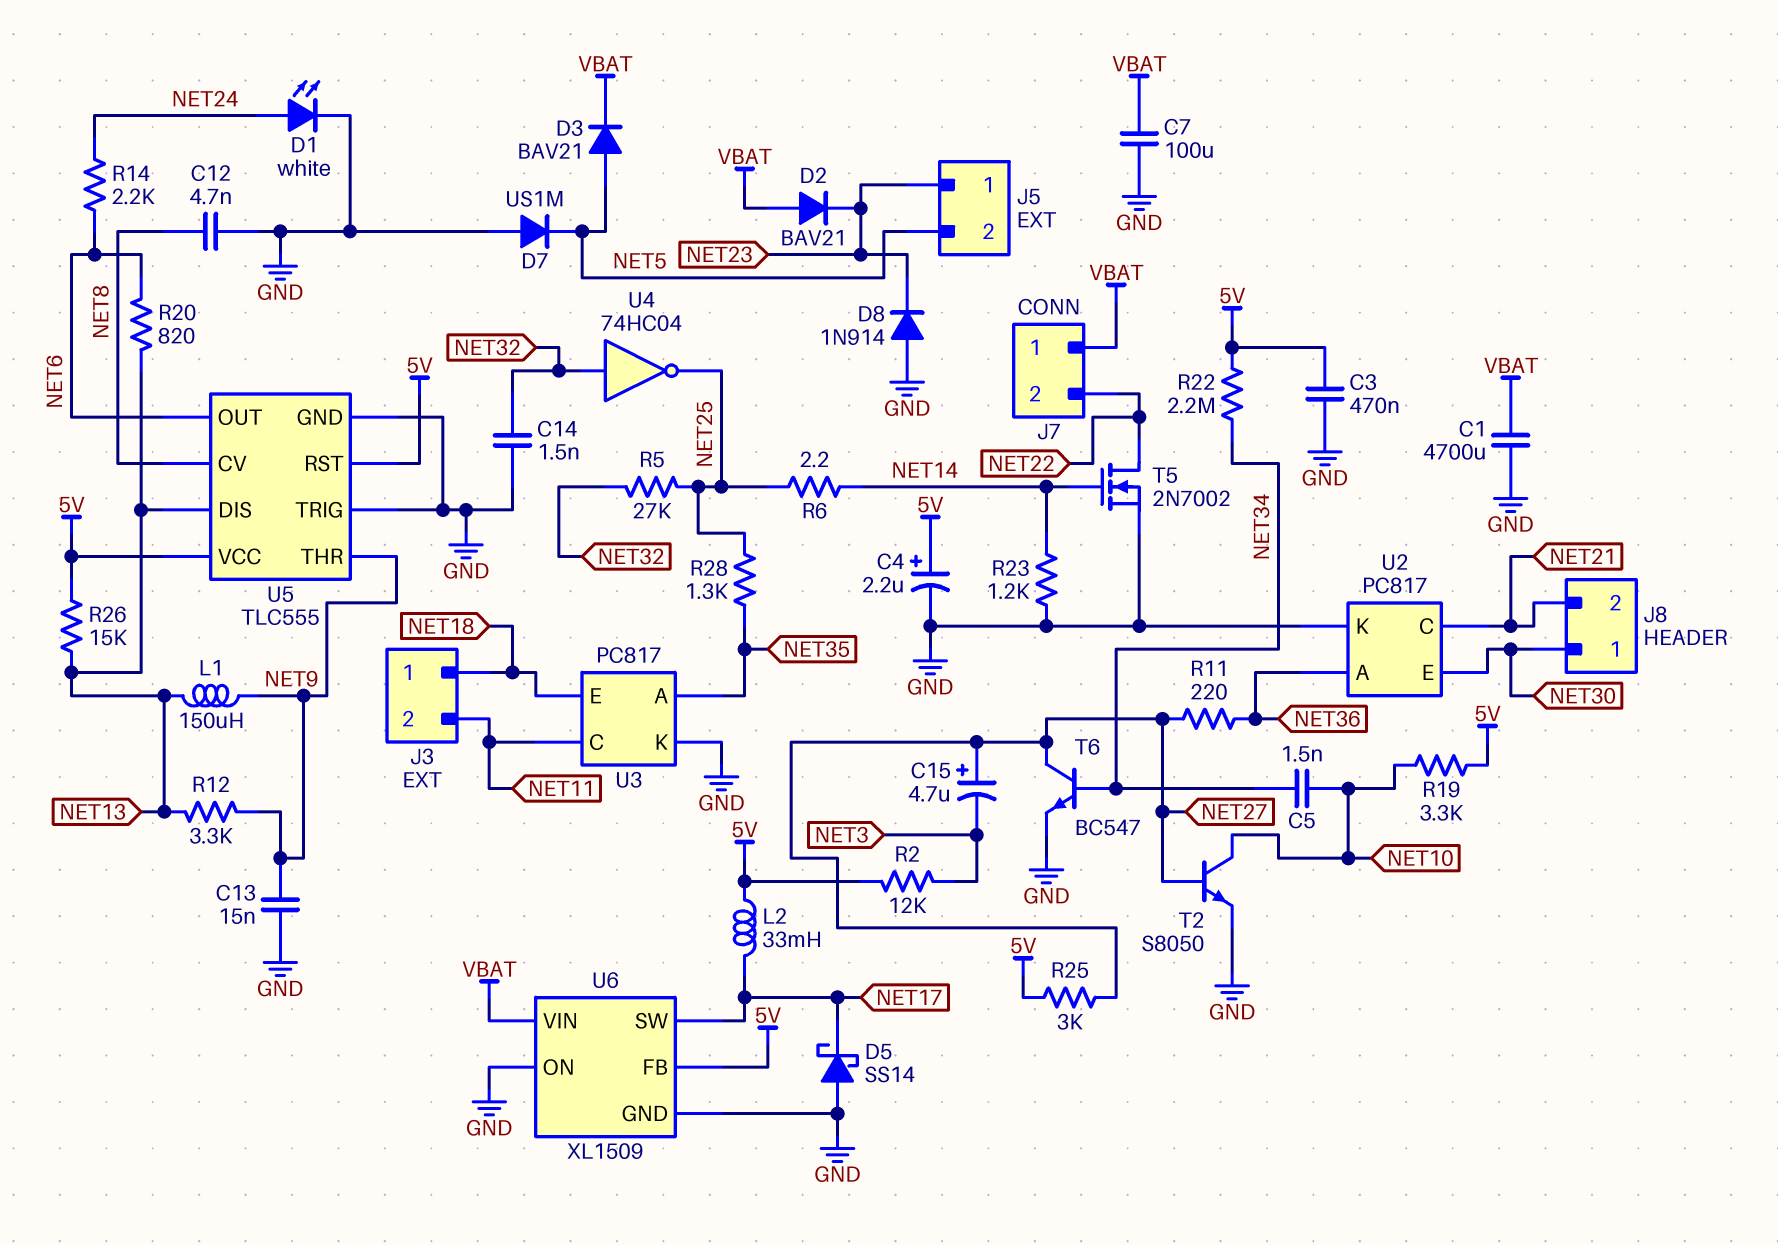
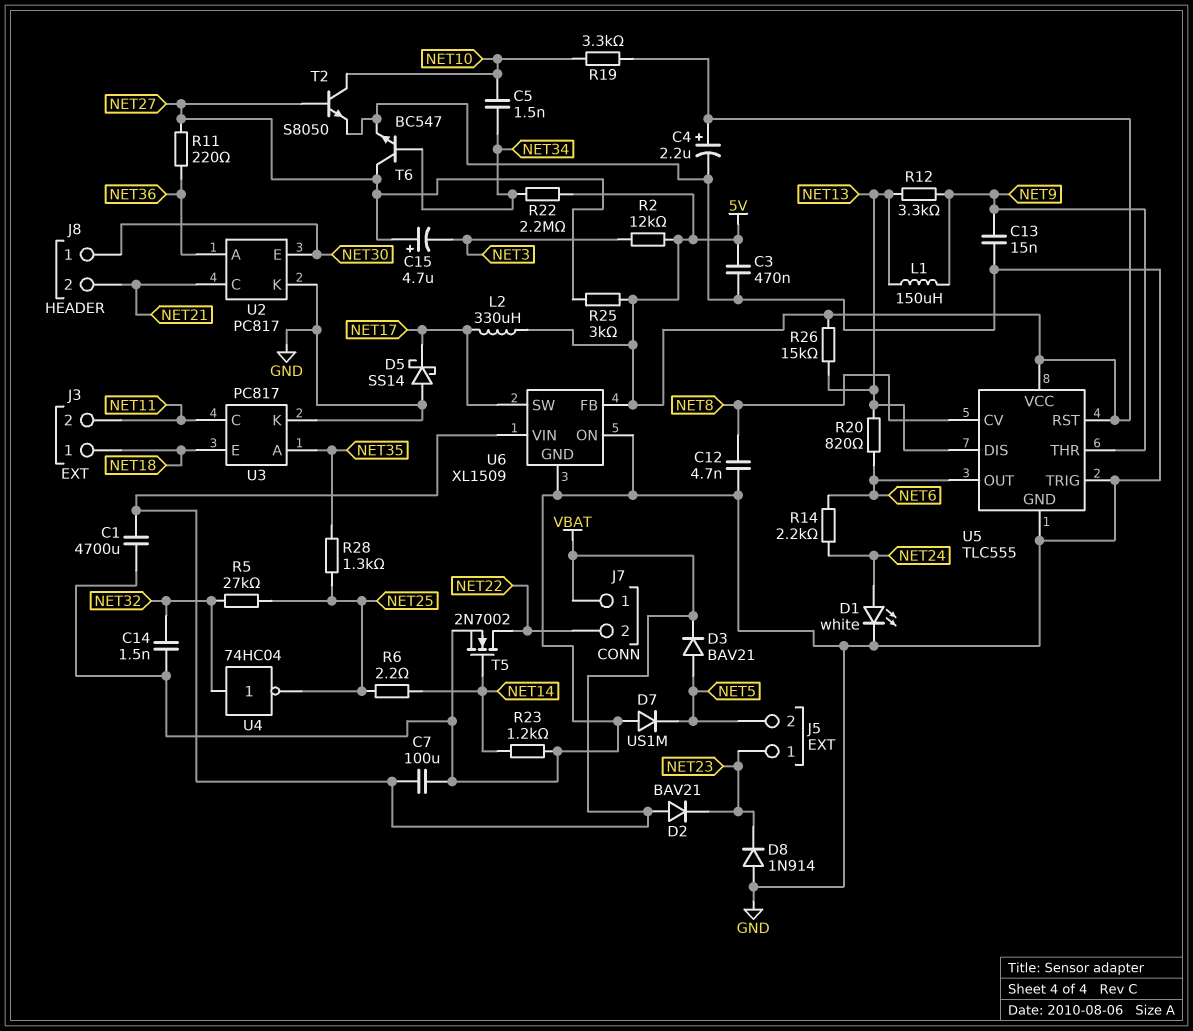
L2: 33mH (5V, NET17) -> 330uH (5V, NET17)

